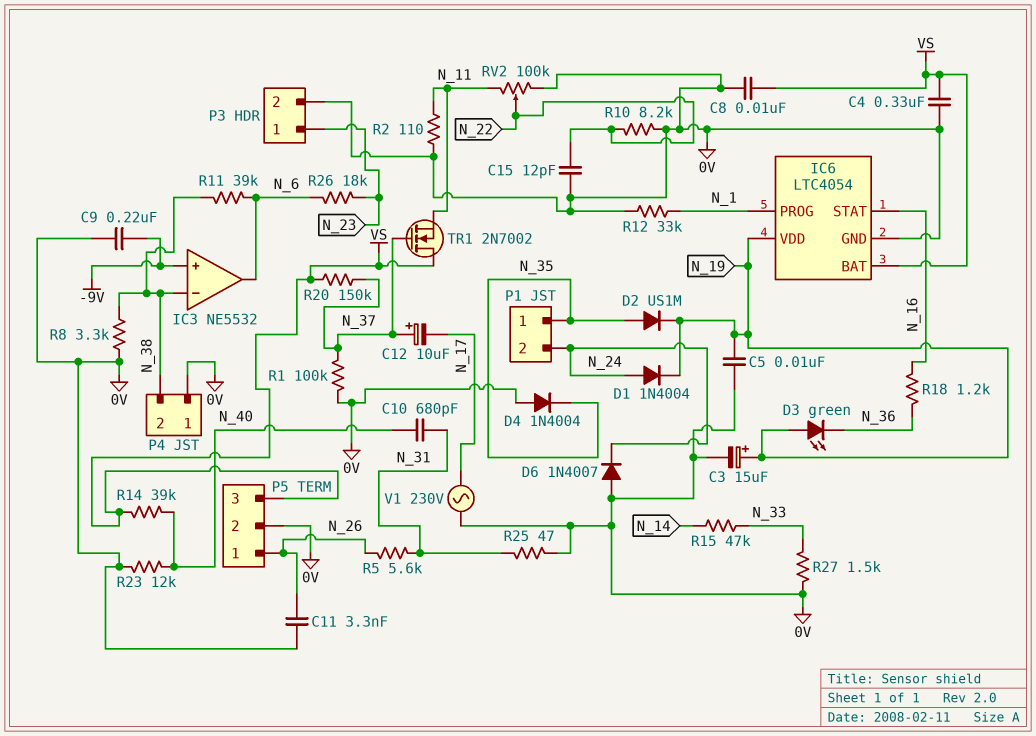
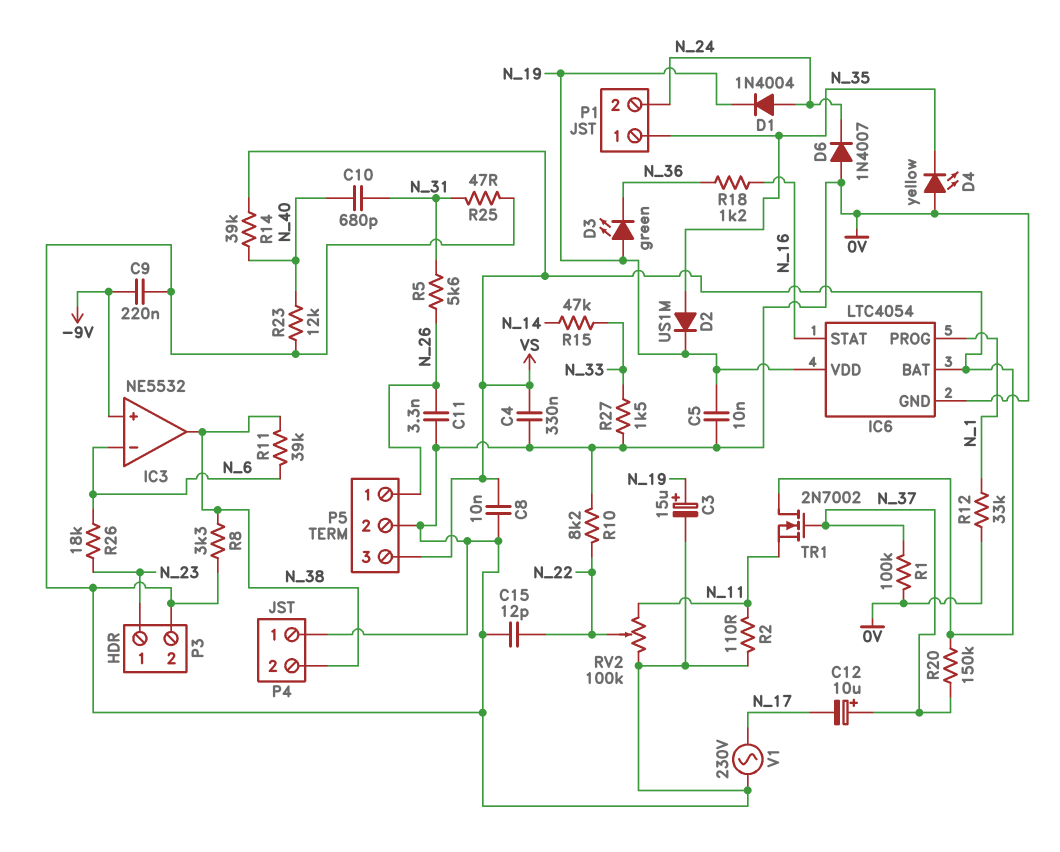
D4: diode 1N4004 (A 0V, K N_35) -> LED yellow (A 0V, K N_35)
IC3 pin in-: N_38 -> N_6
IC3 pin out: N_6 -> N_38

